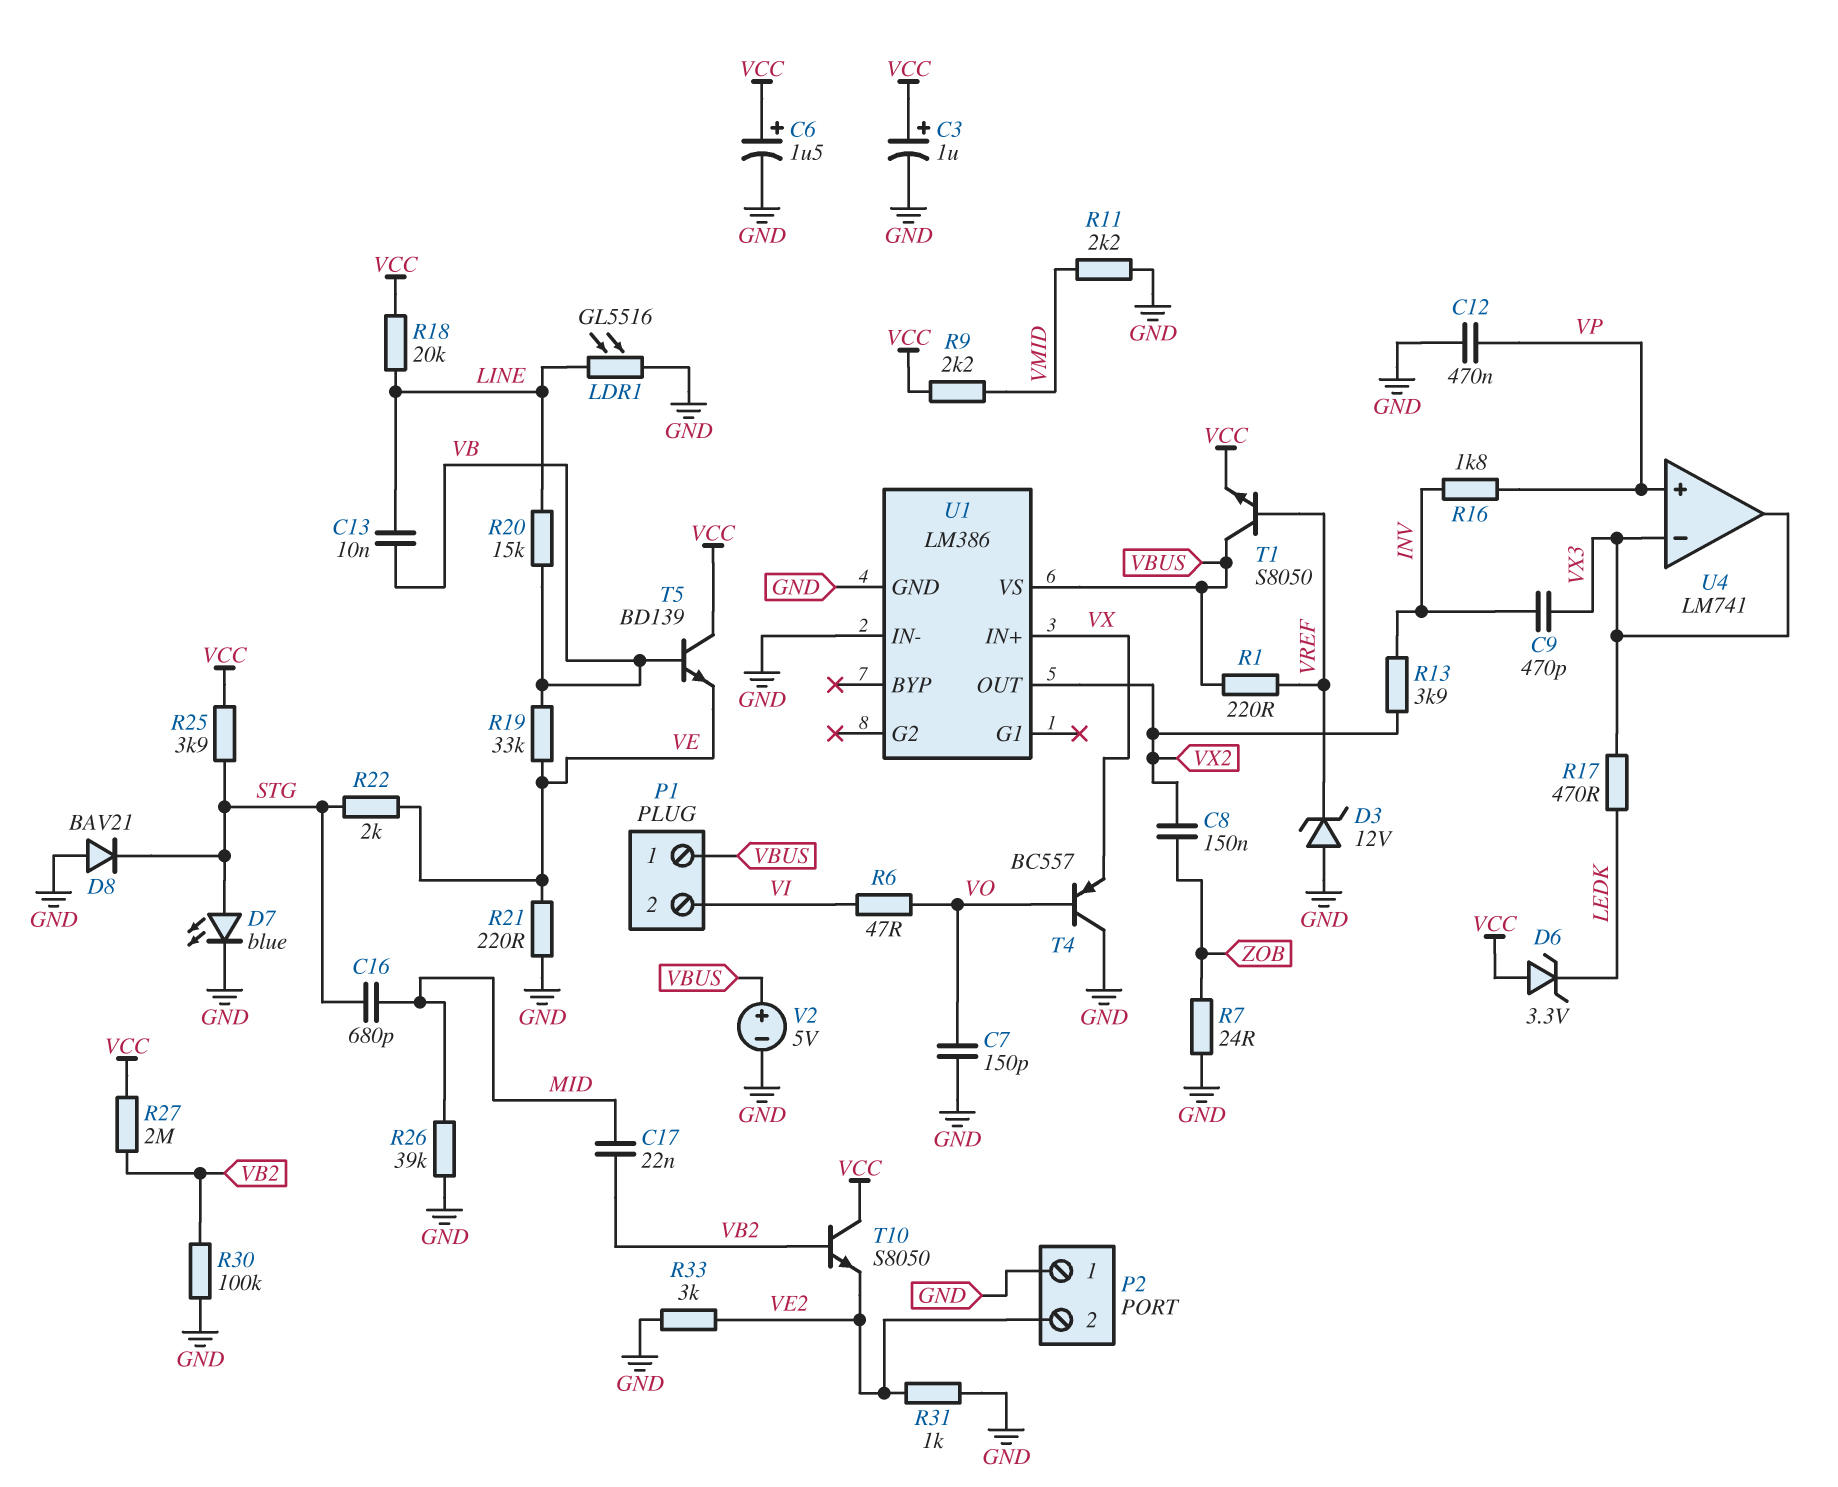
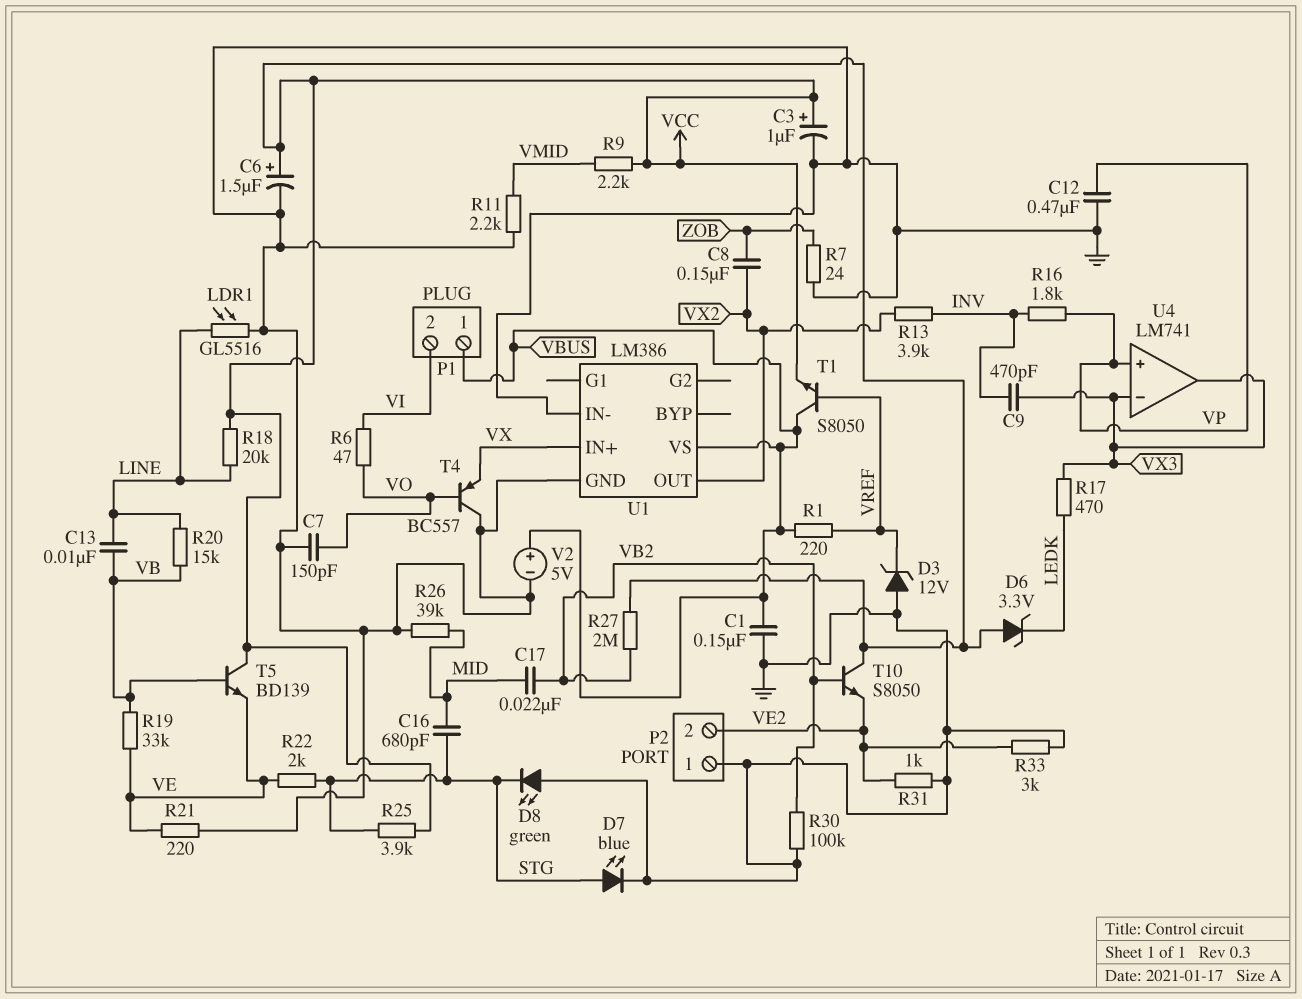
C1: none -> 150nF (GND, VBUS)
D8: diode BAV21 (A GND, K STG) -> LED green (A GND, K STG)

